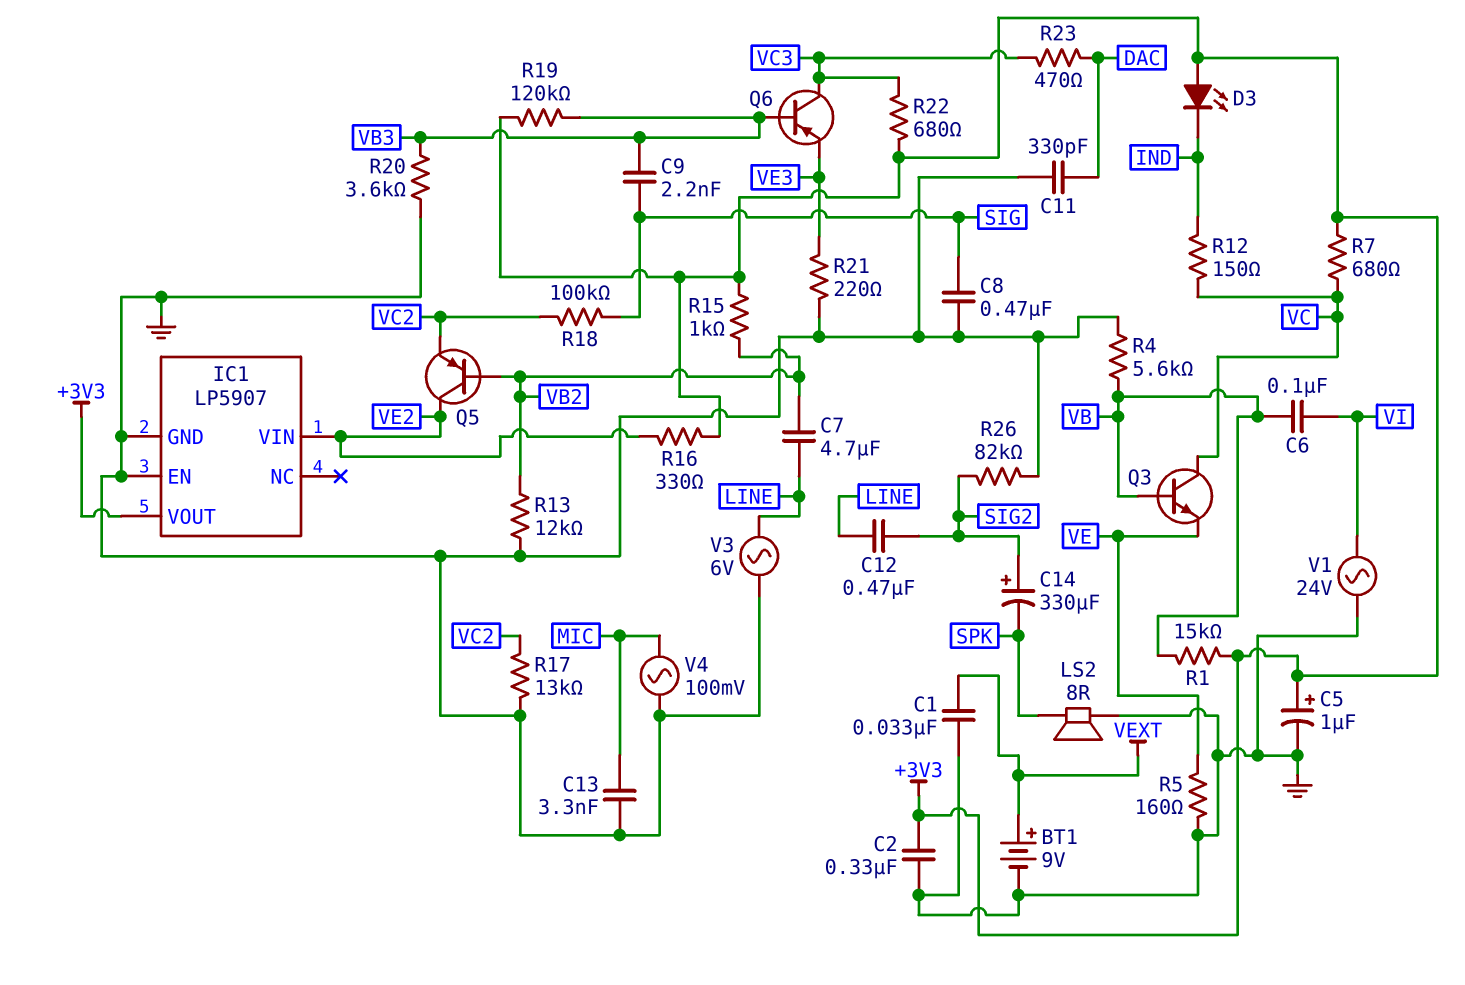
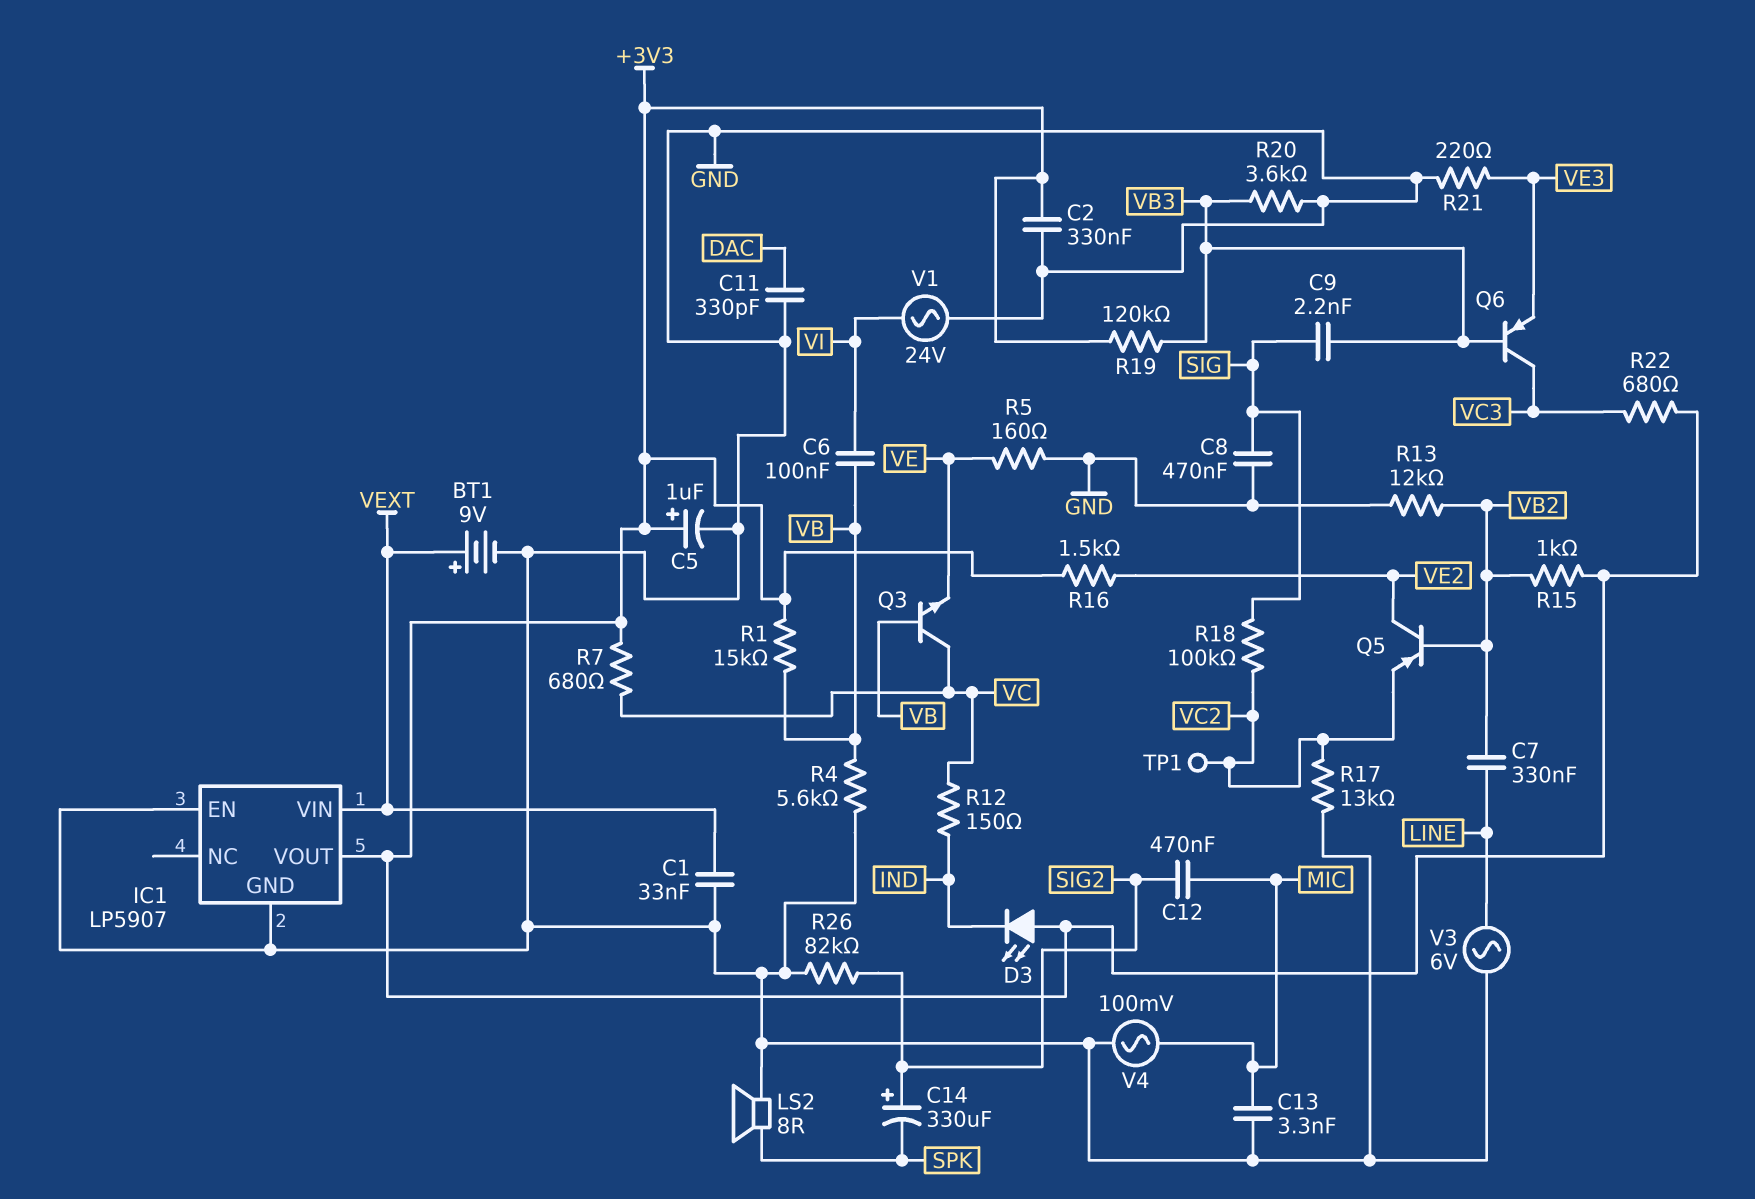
C7: 4.7uF (LINE, VB2) -> 330nF (LINE, VB2)
C12: 470nF (LINE, SIG2) -> 470nF (MIC, SIG2)
IC1 pin VIN: VE2 -> VEXT
R16: 330 (+3V3, VE2) -> 1.5k (+3V3, VE2)
R23: 470 (DAC, VC3) -> none
TP1: none -> test point (VC2)

